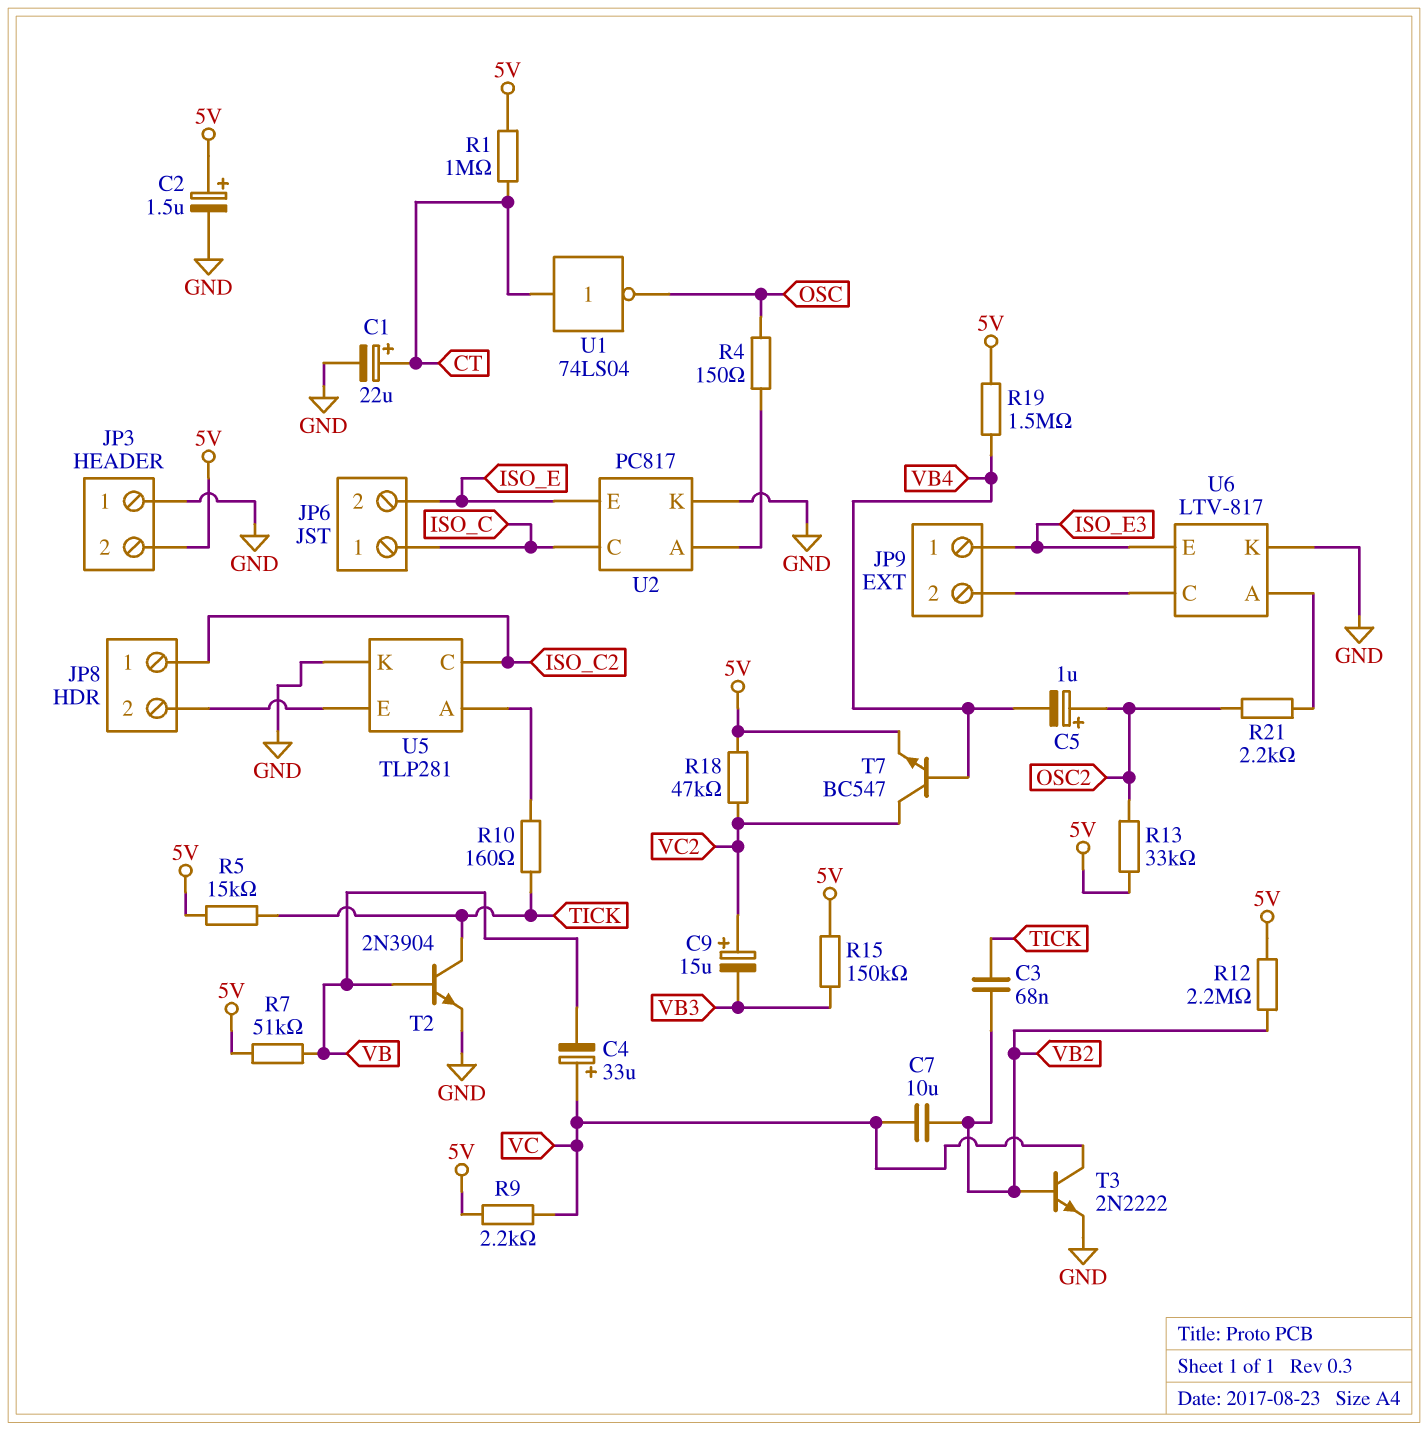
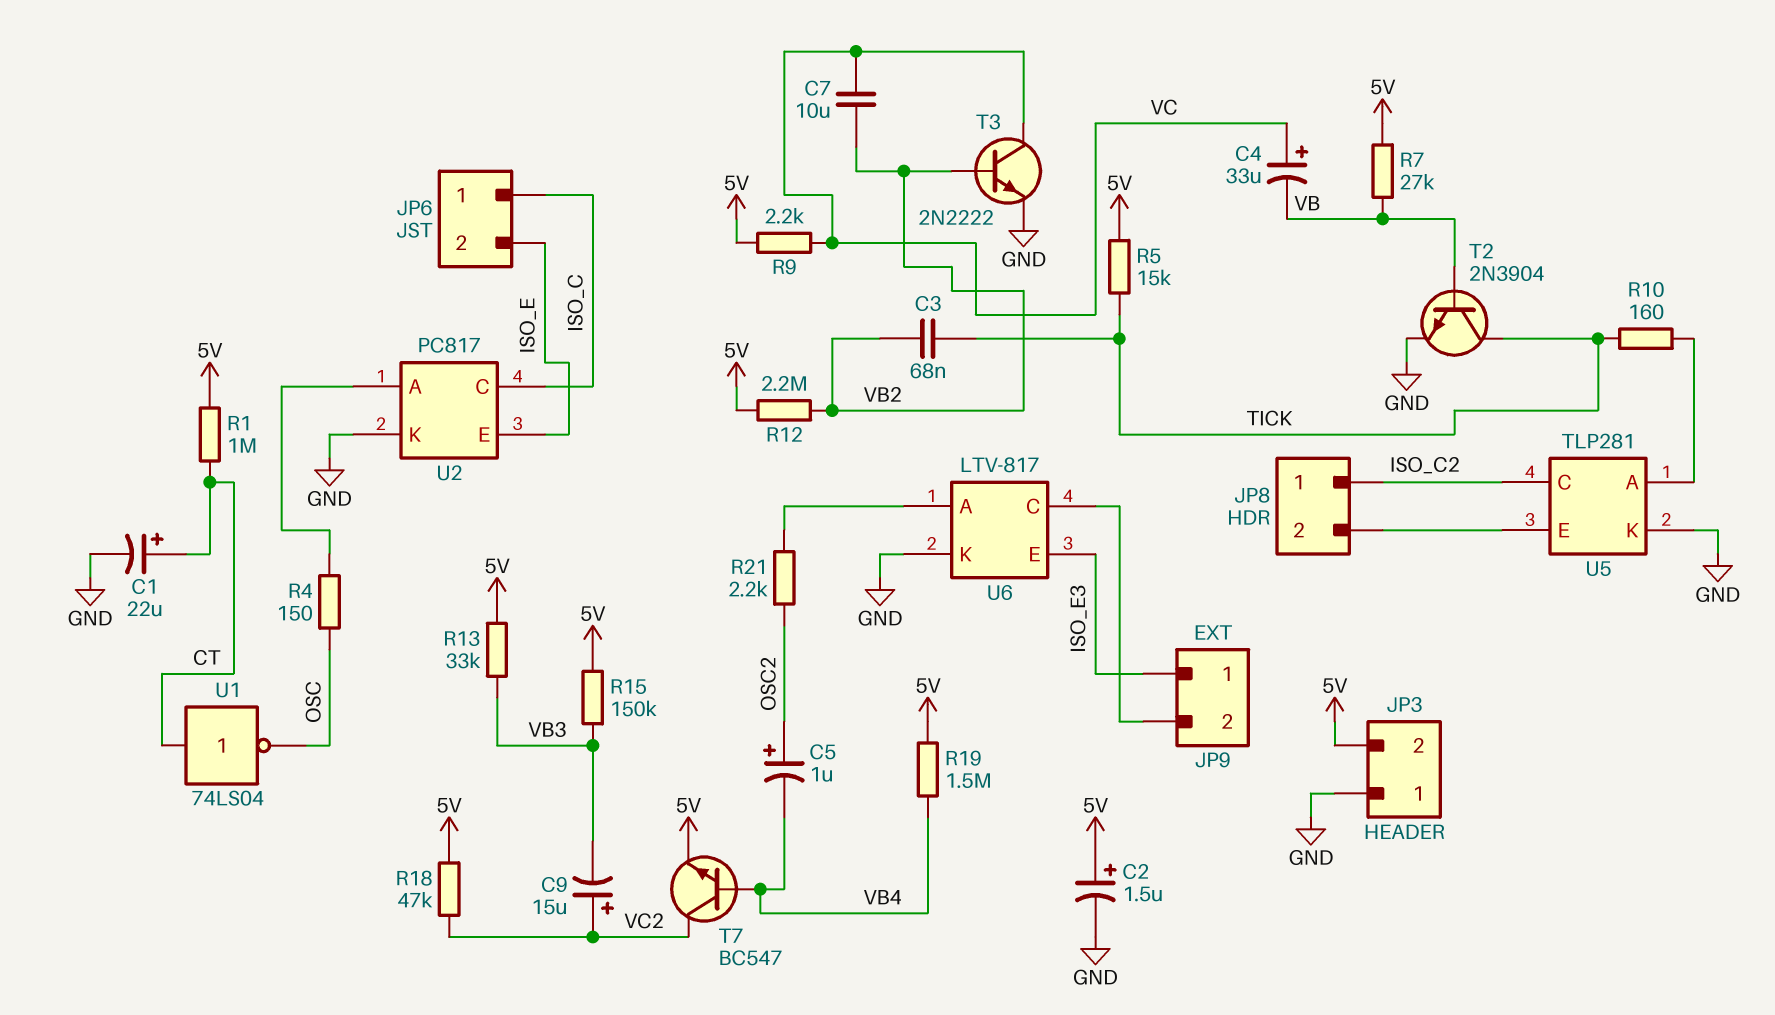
R7: 51k (5V, VB) -> 27k (5V, VB)
R13: 33k (5V, OSC2) -> 33k (5V, VB3)

